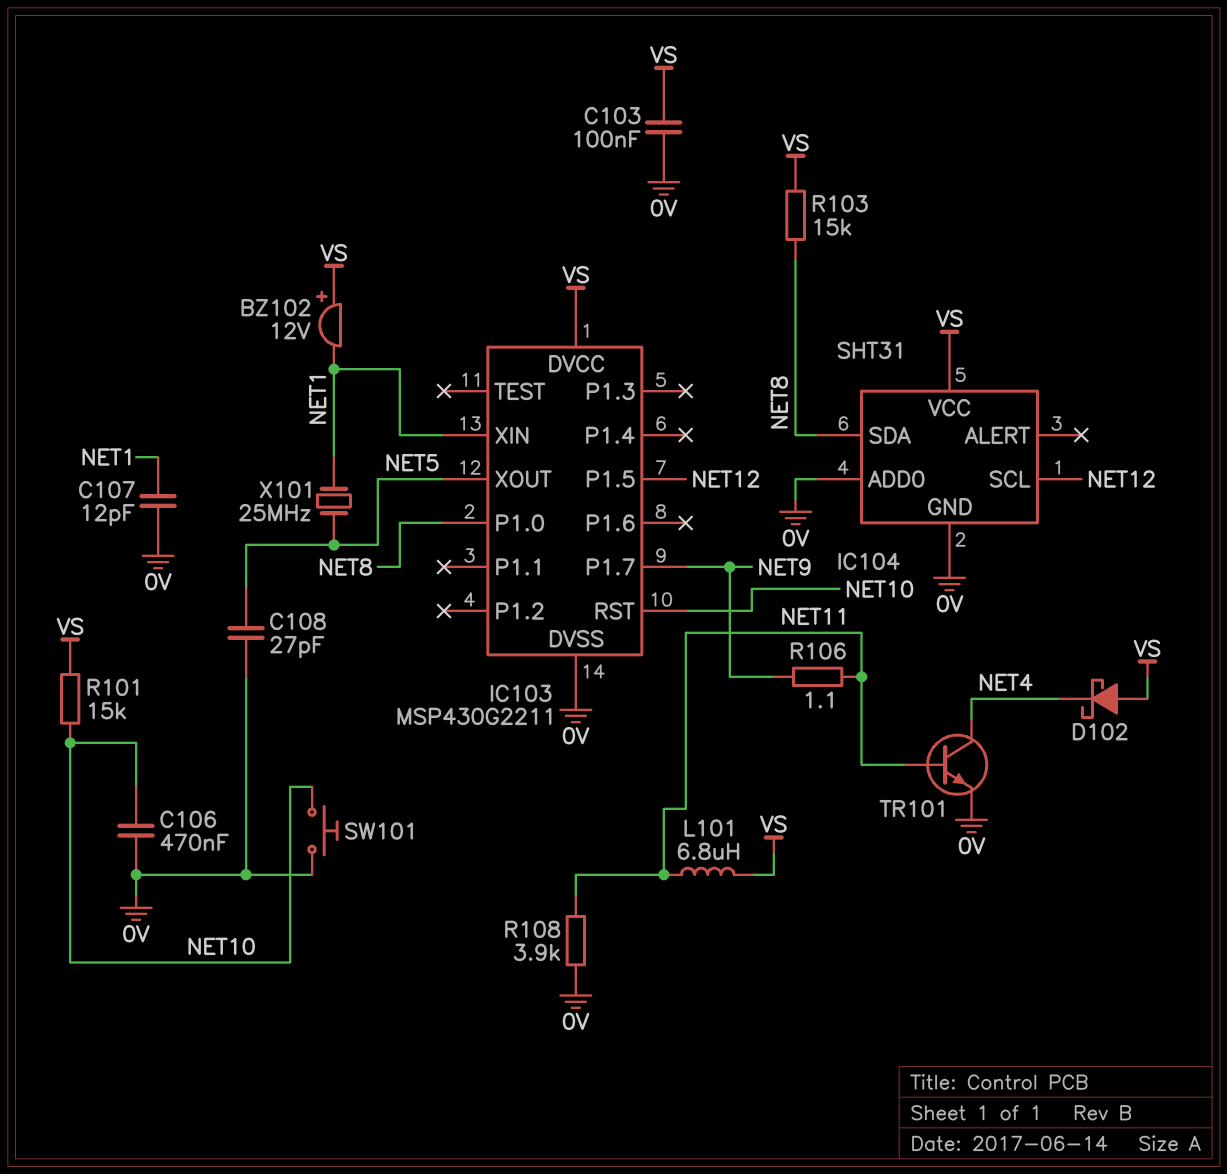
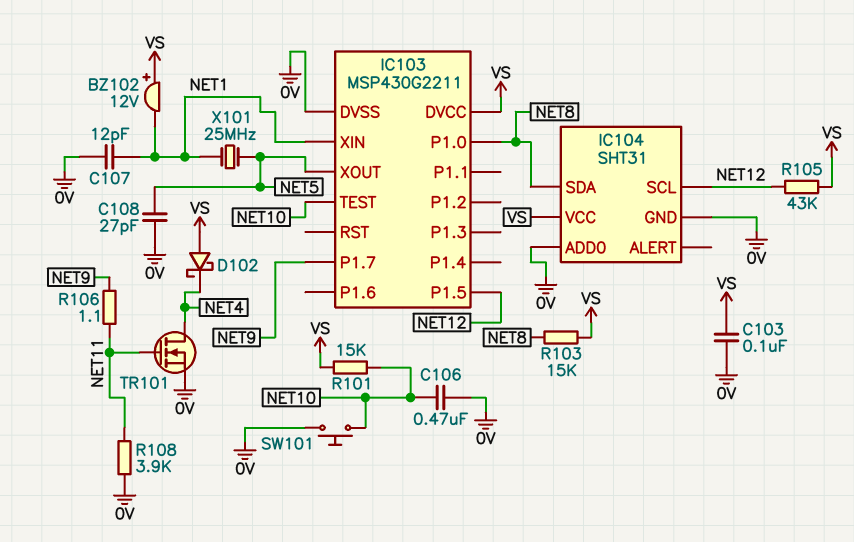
IC103 pin RST: NET10 -> none
IC103 pin TEST: none -> NET10
L101: 6.8uH (NET11, VS) -> none
R105: none -> 43k (NET12, VS)
TR101: NPN (B NET11, C NET4, E 0V) -> NMOS (G NET11, D NET4, S 0V)

